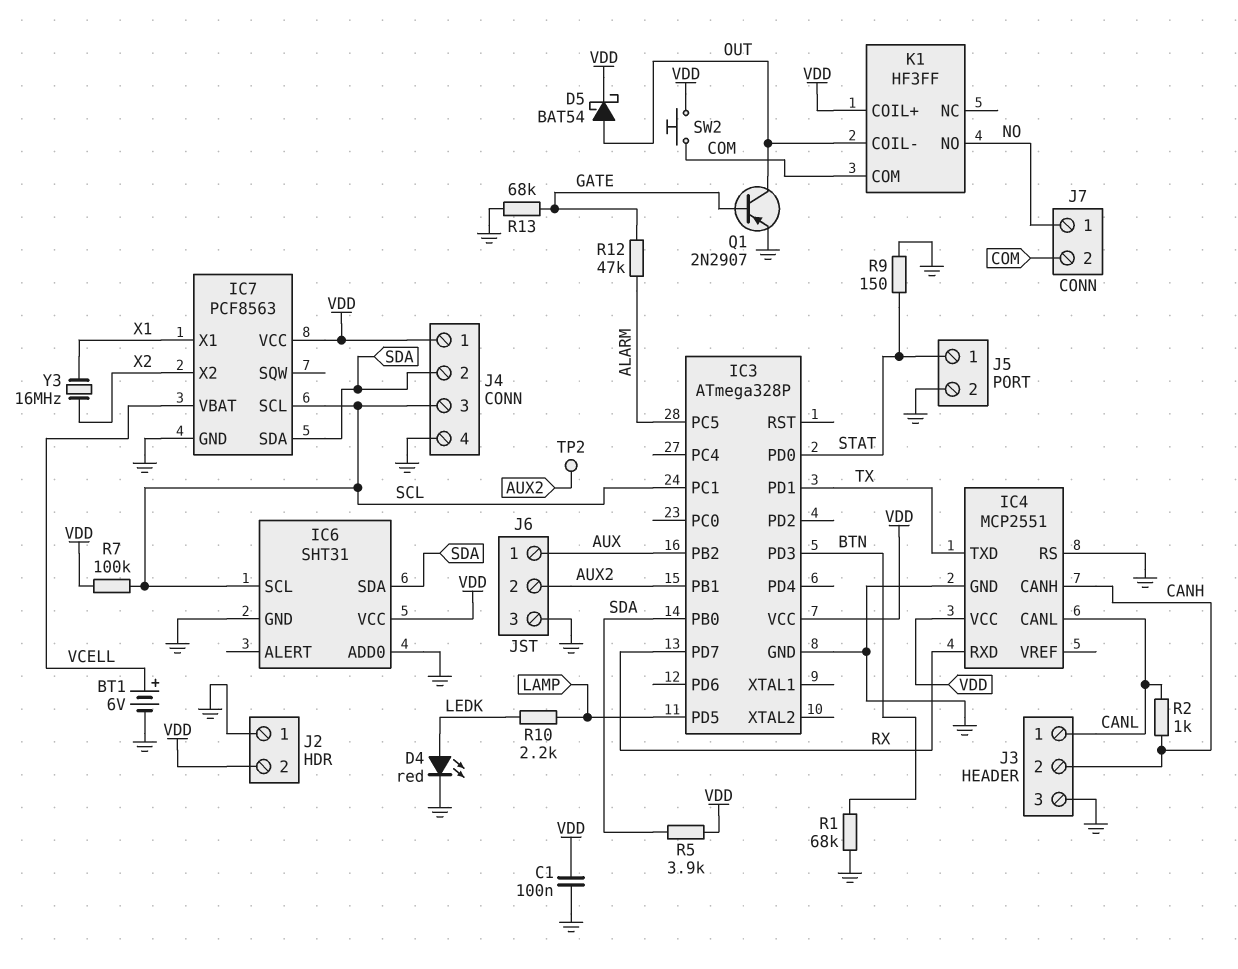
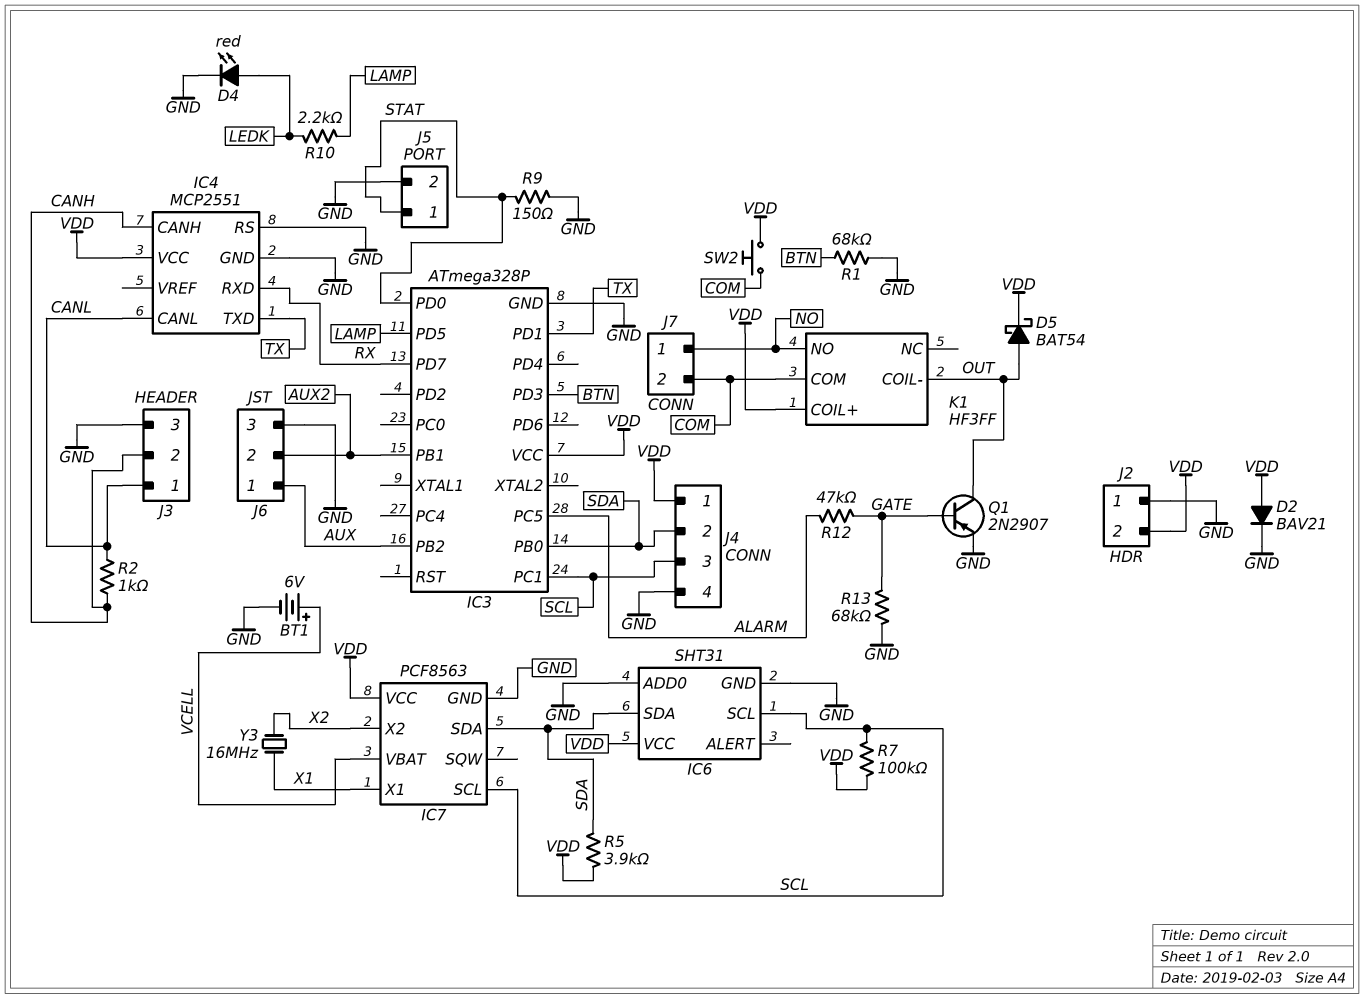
C1: 100nF (GND, VDD) -> none
D2: none -> diode BAV21 (A VDD, K GND)
TP2: test point (AUX2) -> none

